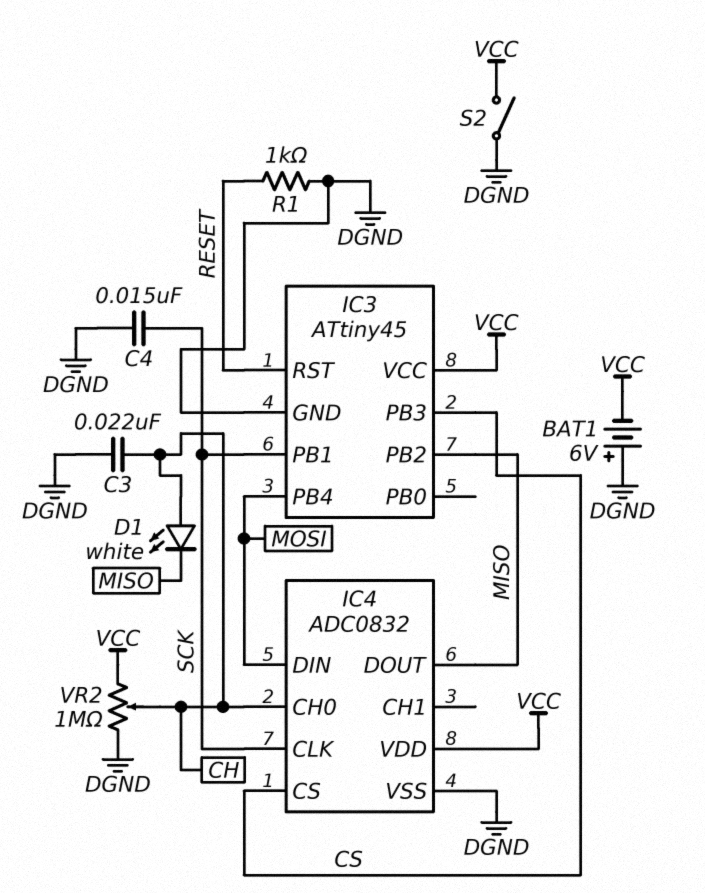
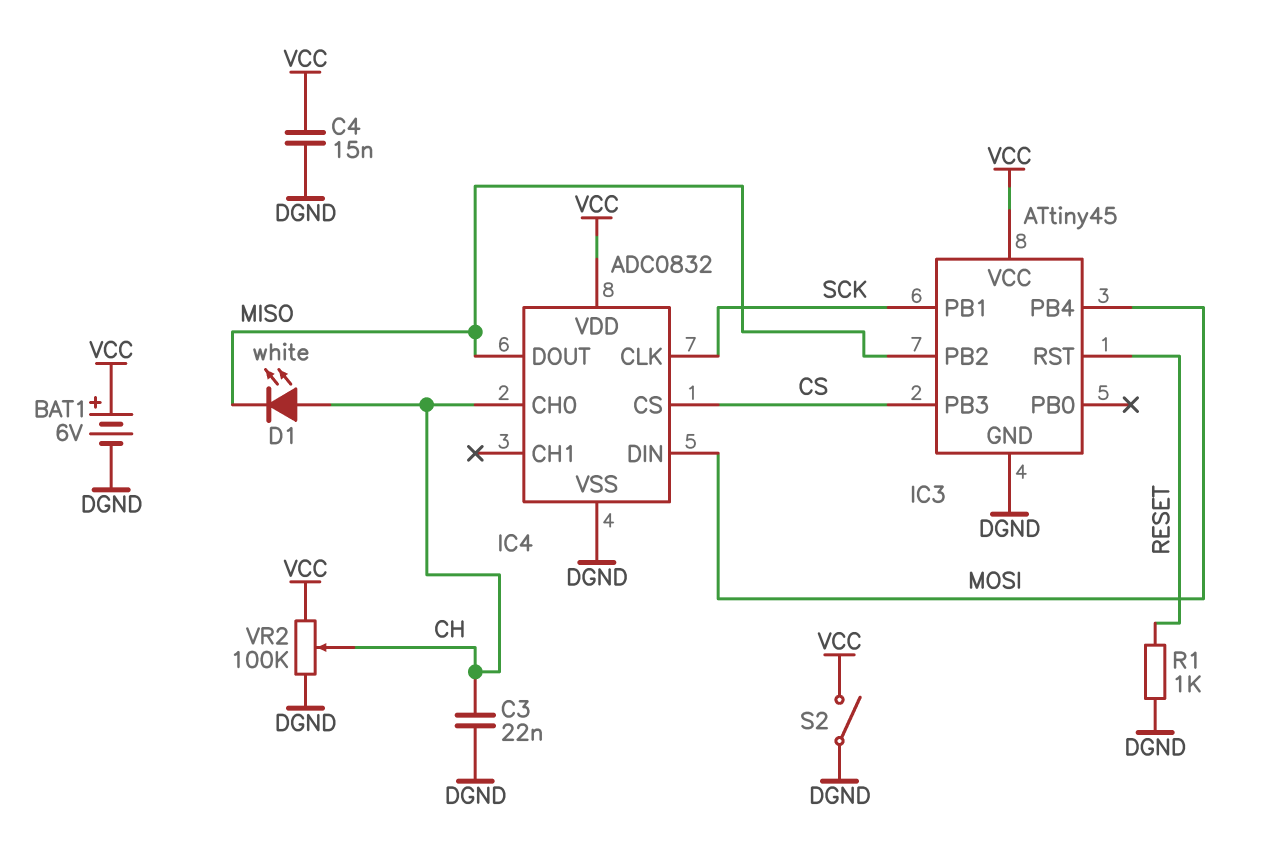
BAT1: 6V (plus DGND, minus VCC) -> 6V (plus VCC, minus DGND)
C4: 15nF (DGND, SCK) -> 15nF (DGND, VCC)
VR2: 1M (DGND, VCC, wiper CH) -> 100k (DGND, VCC, wiper CH)

